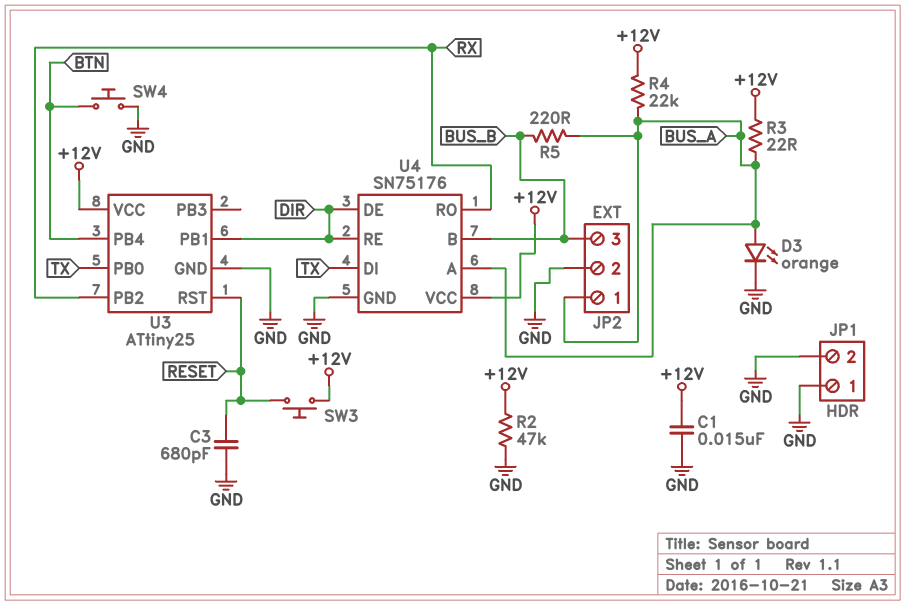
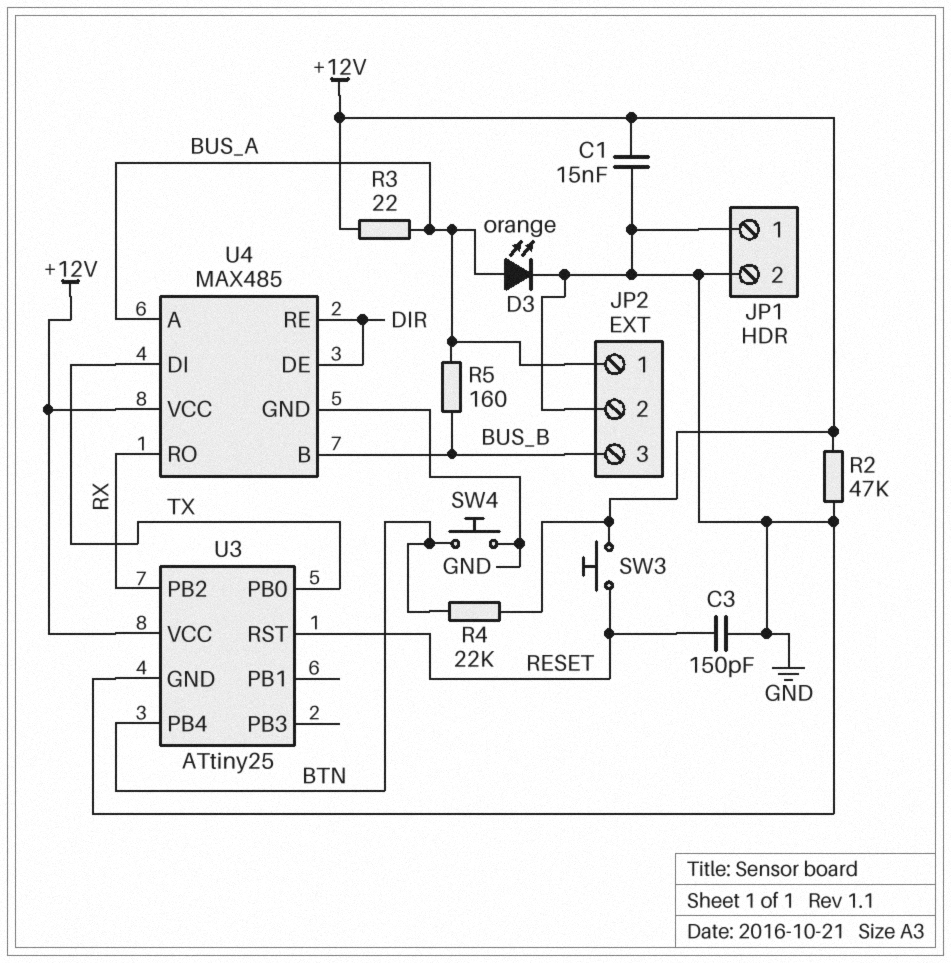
C3: 680pF (GND, RESET) -> 150pF (GND, RESET)
R4: 22k (+12V, BUS_A) -> 22k (+12V, BTN)
R5: 220 (BUS_A, BUS_B) -> 160 (BUS_A, BUS_B)
U3 pin PB1: DIR -> none
U4: SN75176 -> MAX485

